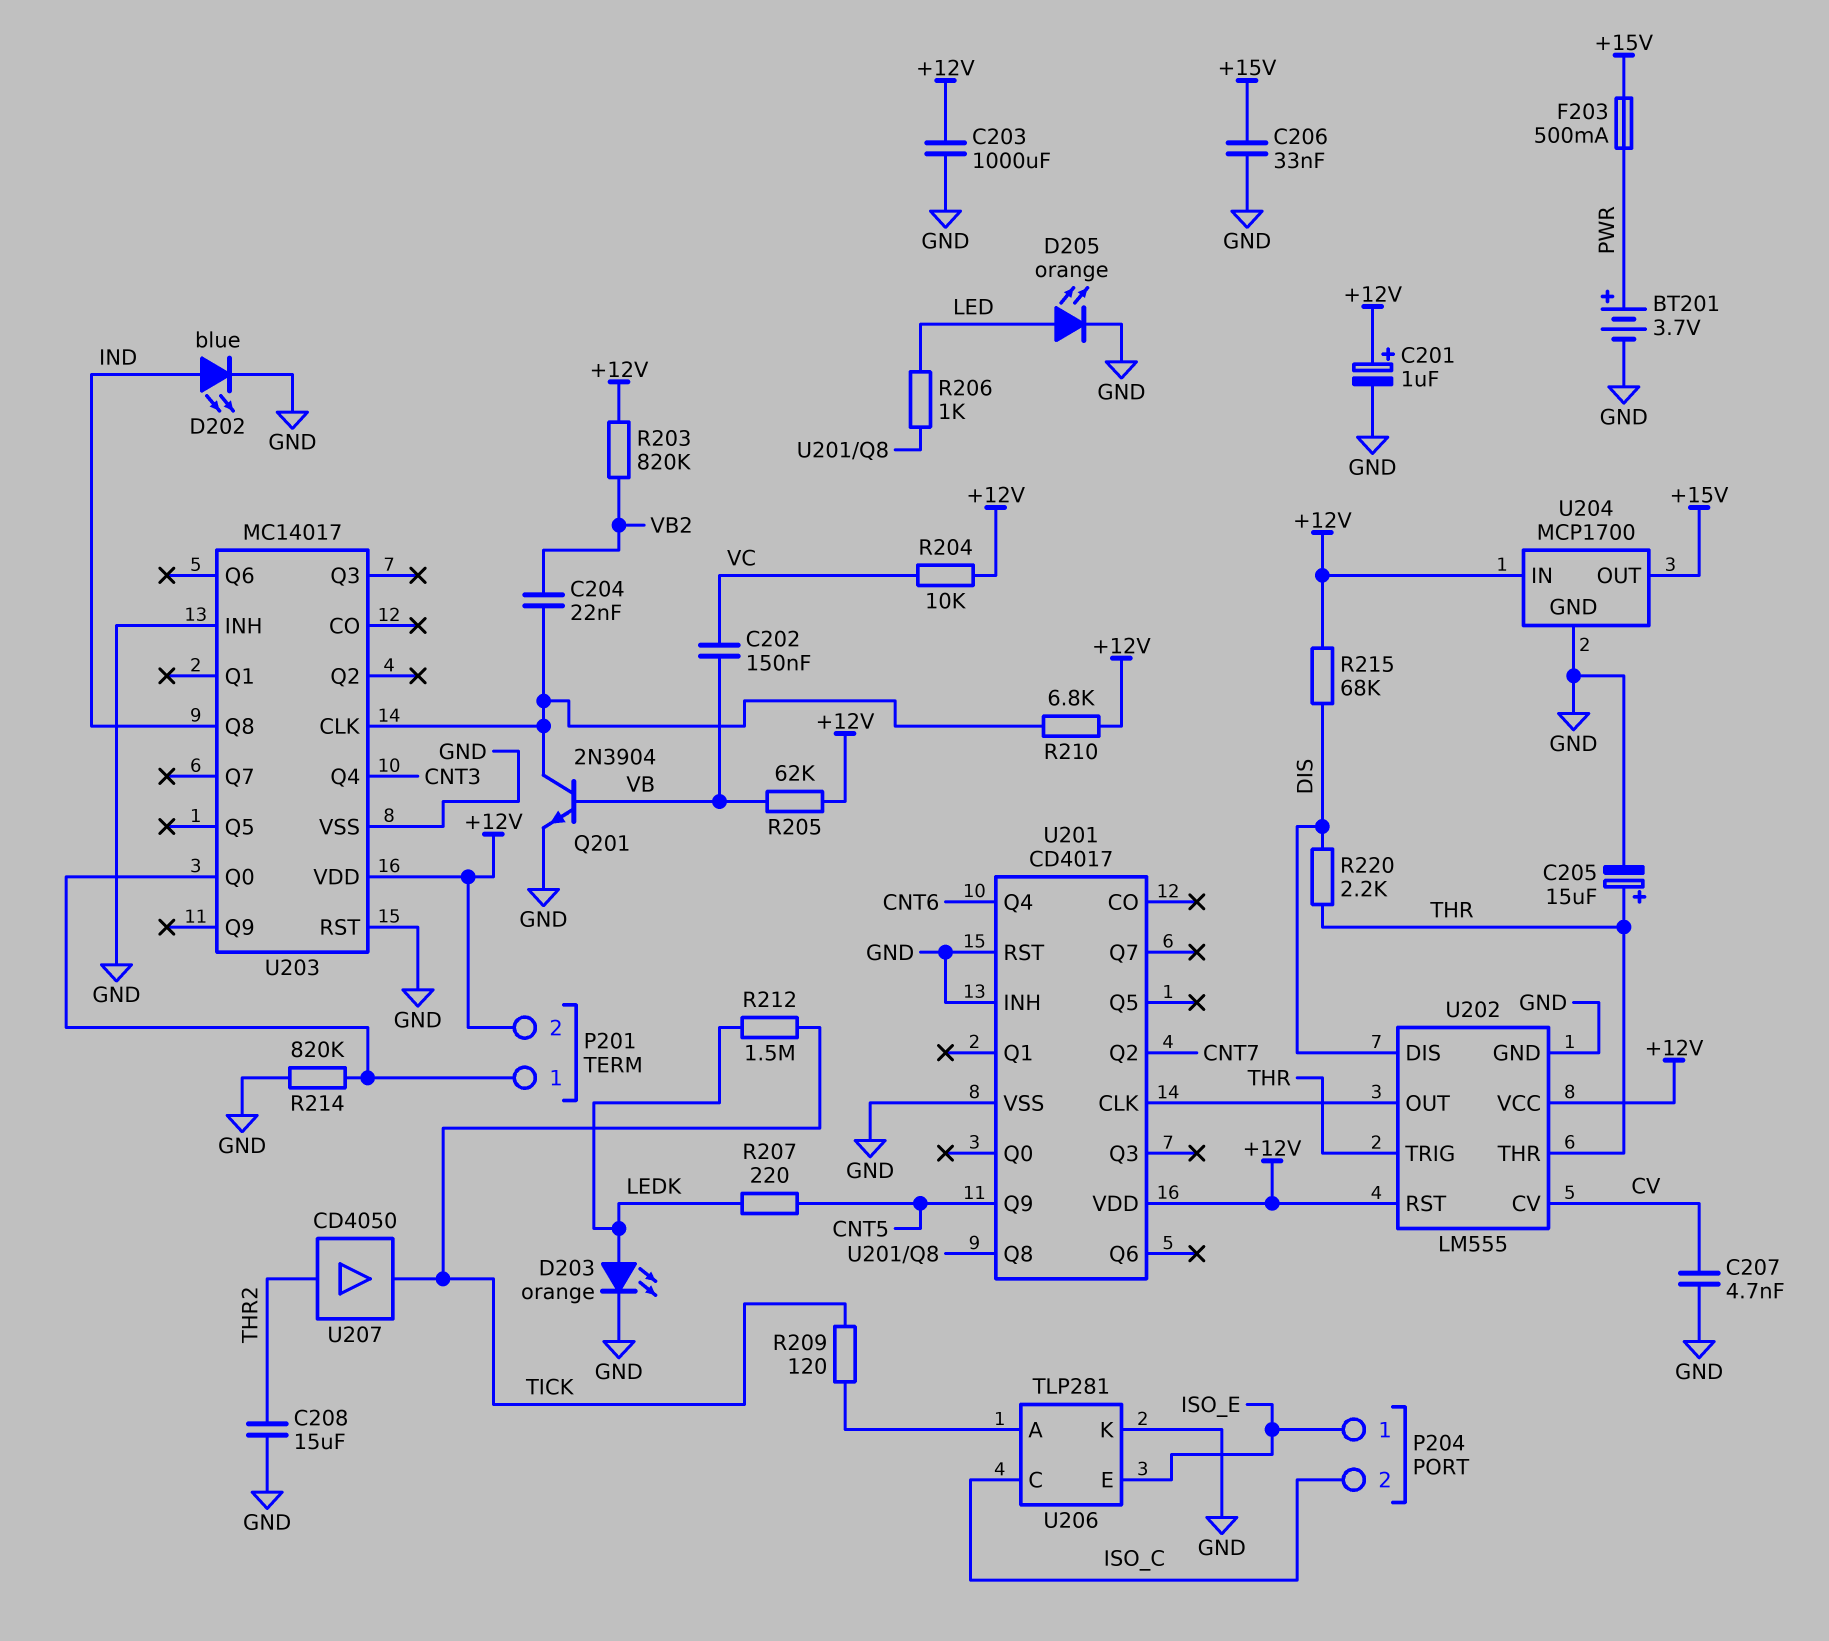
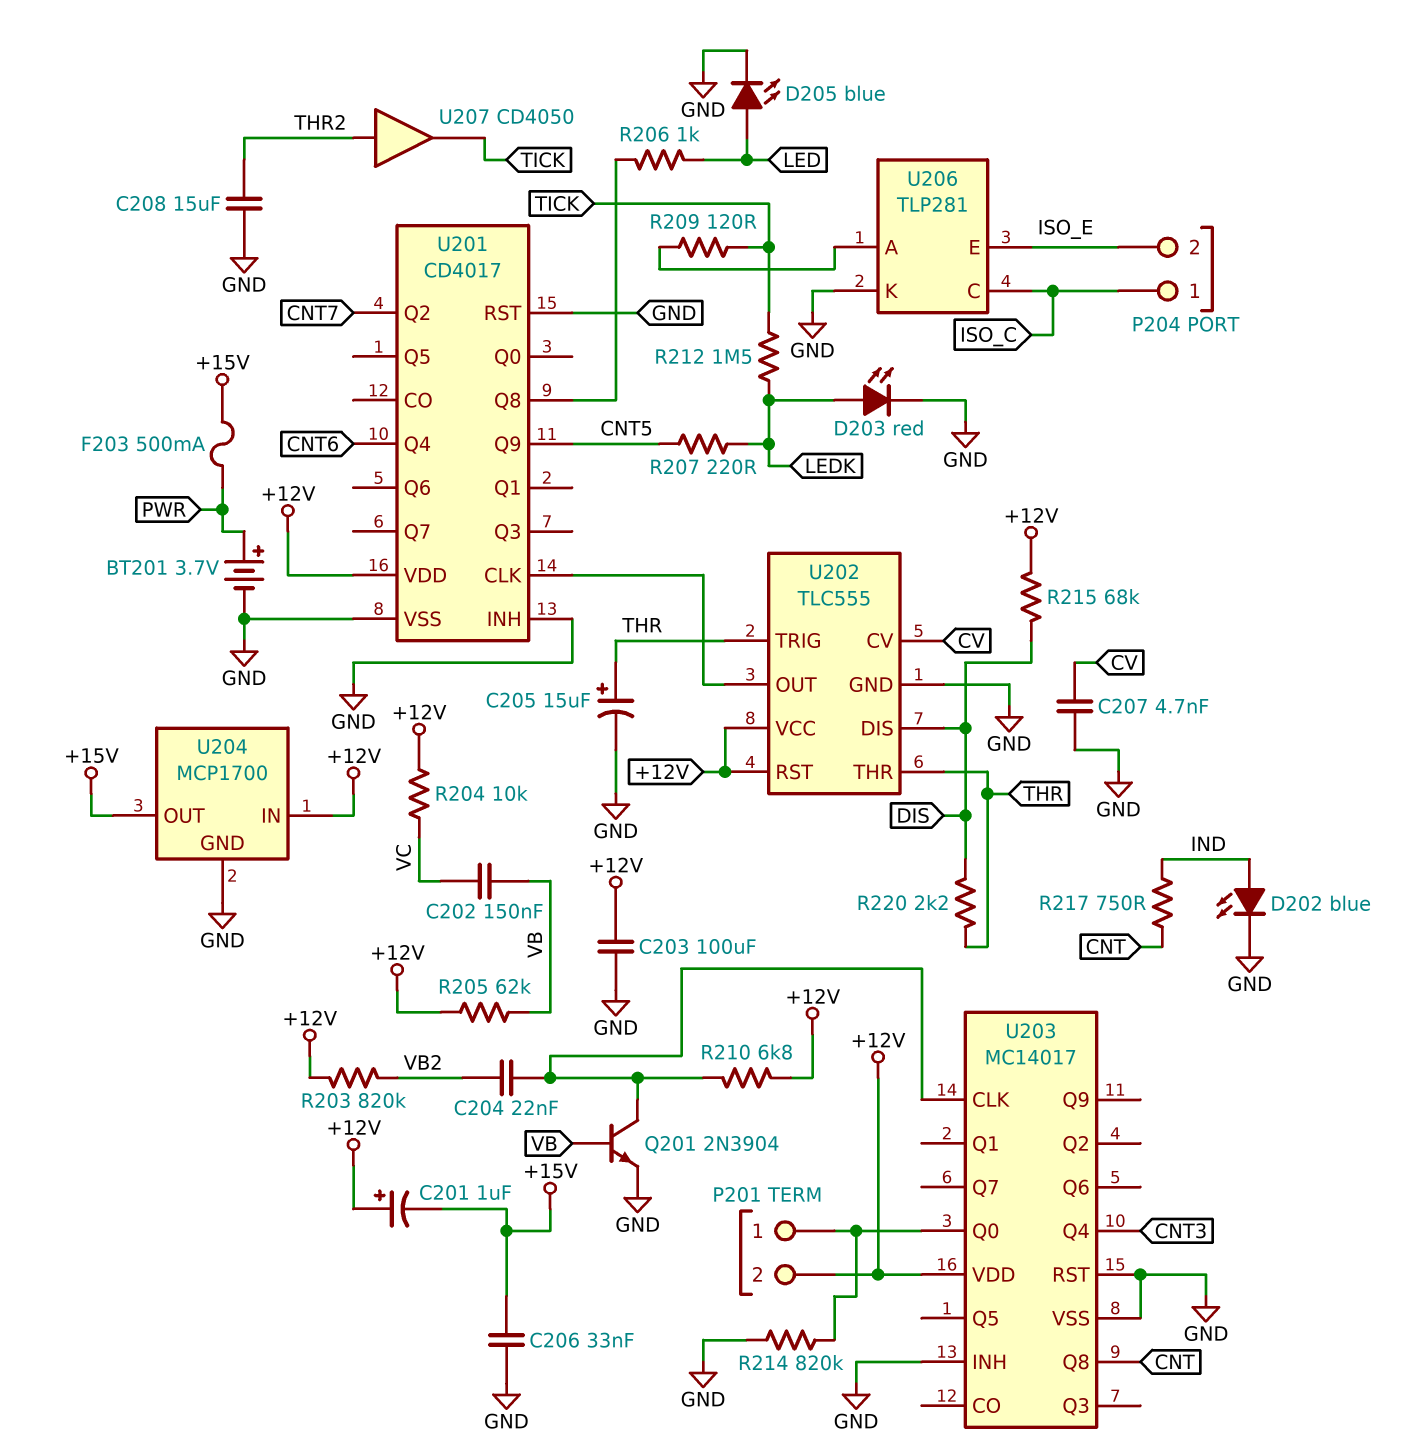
C201: 1uF (plus +12V, minus GND) -> 1uF (plus +12V, minus +15V)
C203: 1000uF (+12V, GND) -> 100uF (+12V, GND)
D203: LED orange (A LEDK, K GND) -> LED red (A LEDK, K GND)
D205: LED orange (A LED, K GND) -> LED blue (A LED, K GND)
P204 pin 1: ISO_E -> ISO_C
P204 pin 2: ISO_C -> ISO_E
R217: none -> 750 (CNT, IND)
U202: LM555 -> TLC555
U203 pin Q8: IND -> CNT

